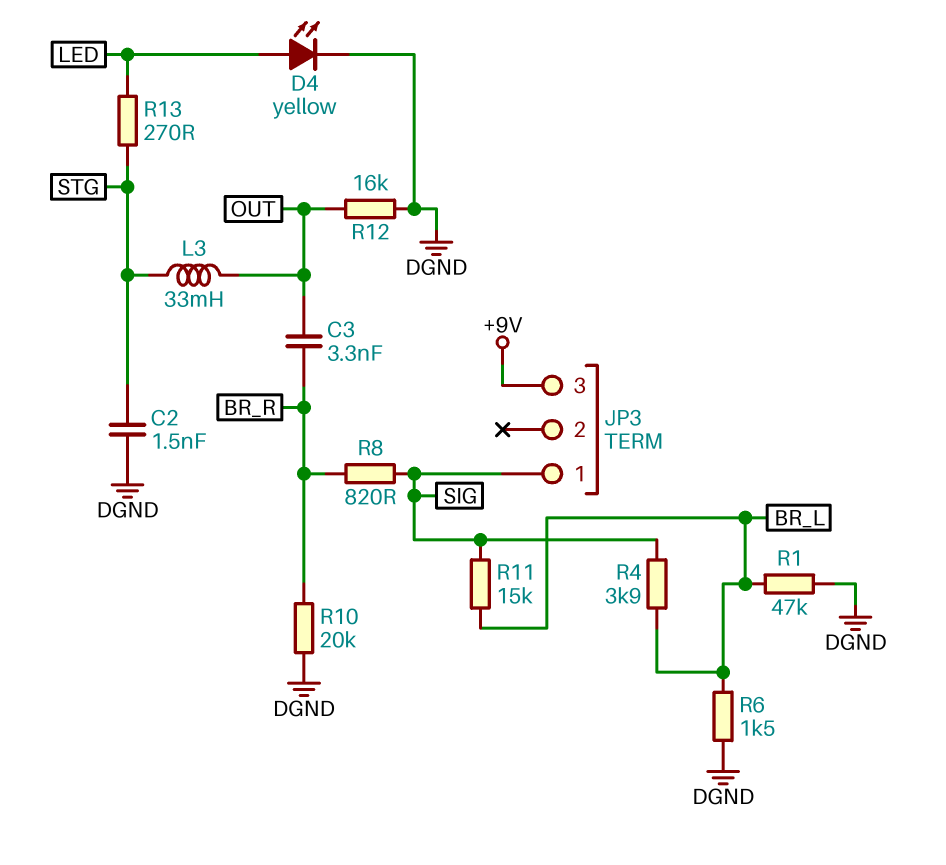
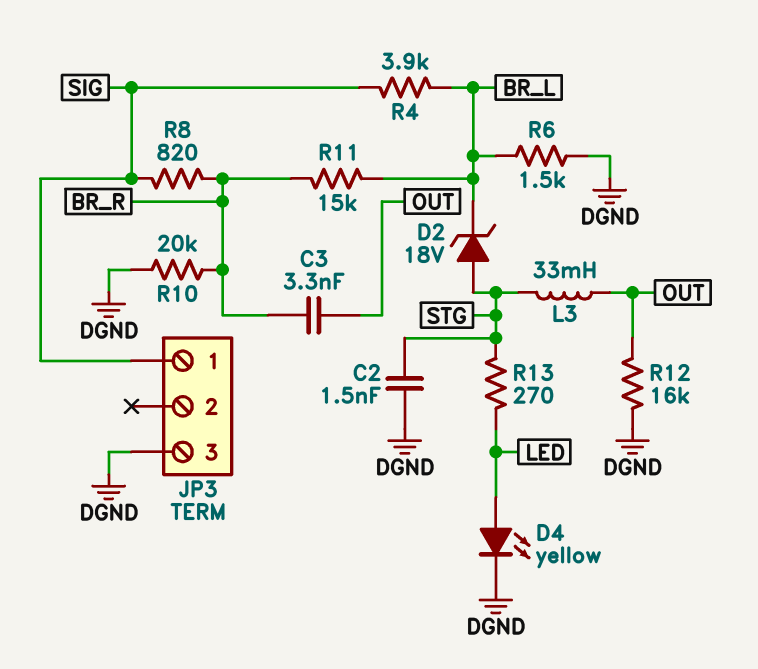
D2: none -> zener 18V (A STG, K BR_L)
JP3 pin 3: +9V -> DGND
R1: 47k (BR_L, DGND) -> none
R11: 15k (BR_L, SIG) -> 15k (BR_L, BR_R)

